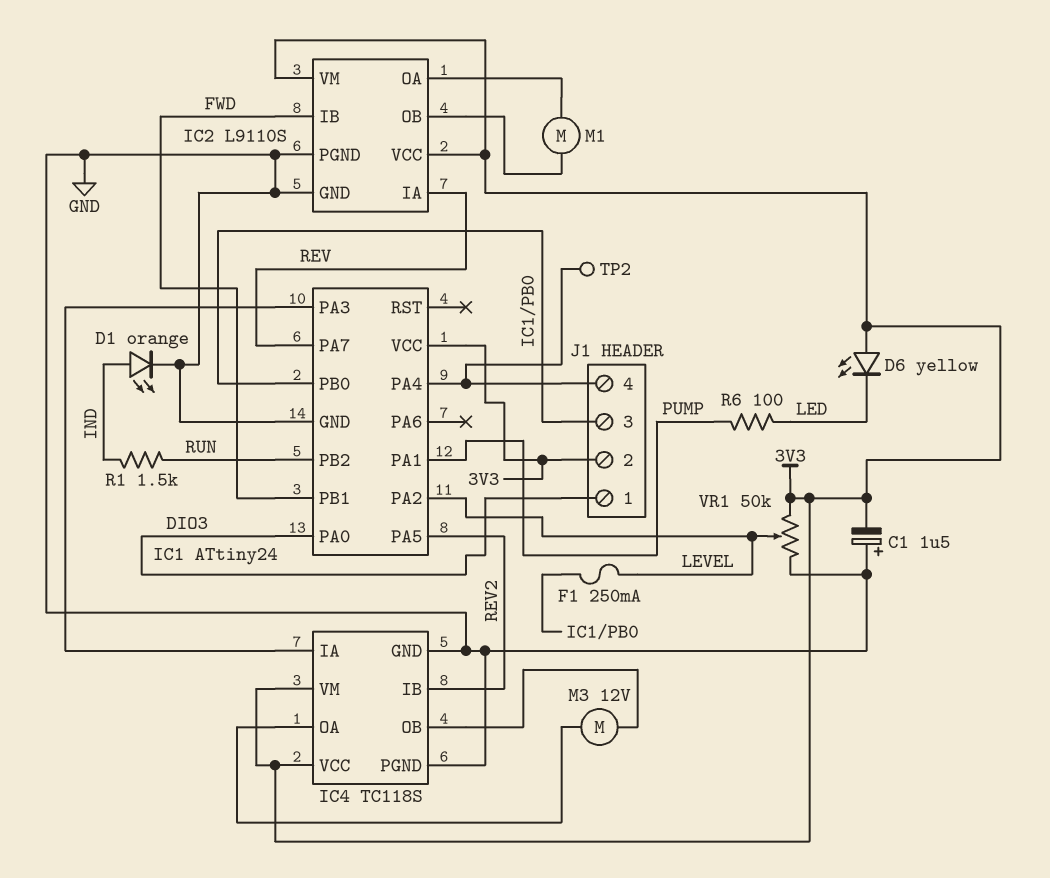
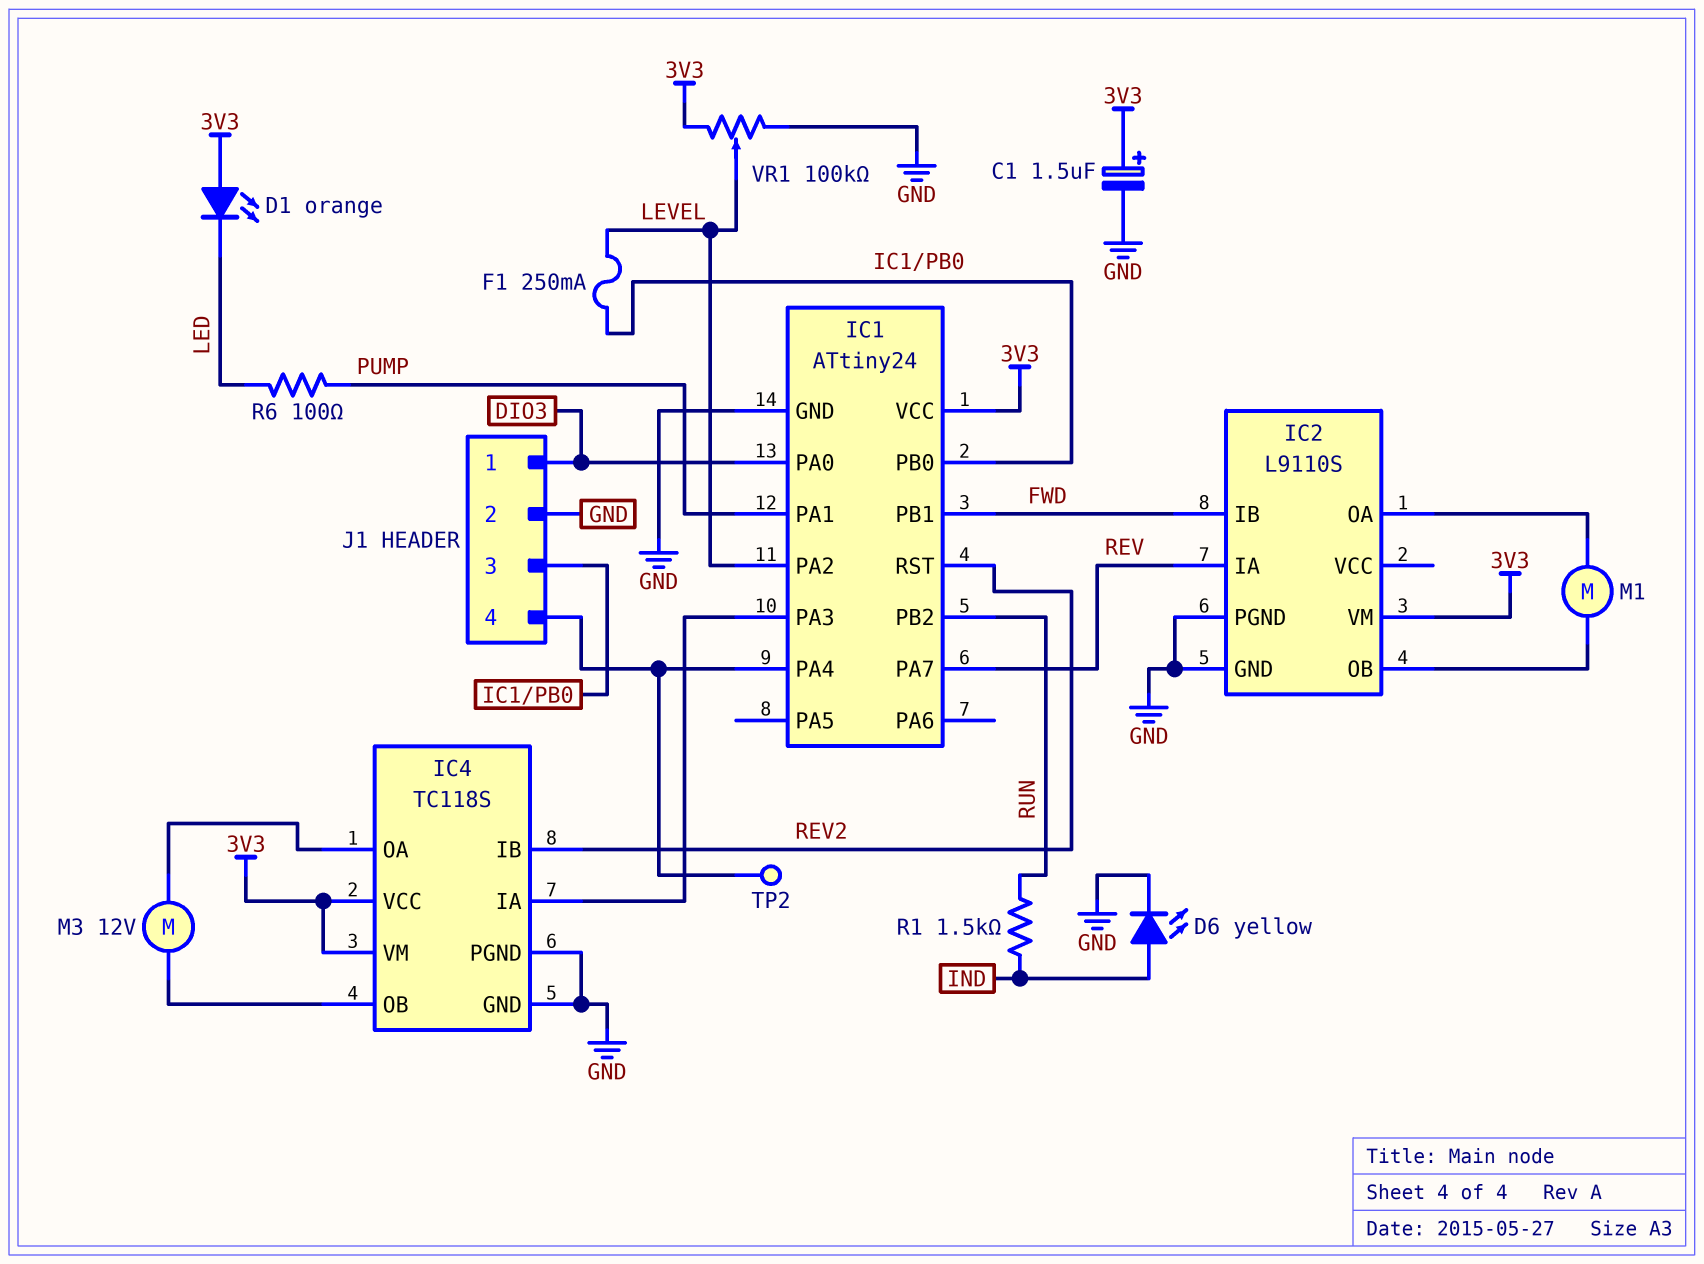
C1: 1.5uF (plus GND, minus 3V3) -> 1.5uF (plus 3V3, minus GND)
D1: LED orange (A IND, K GND) -> LED orange (A 3V3, K LED)
D6: LED yellow (A 3V3, K LED) -> LED yellow (A IND, K GND)
IC1 pin PA5: REV2 -> none
IC1 pin RST: none -> REV2
IC2 pin VCC: 3V3 -> none
J1 pin 2: 3V3 -> GND
VR1: 50k (3V3, GND, wiper LEVEL) -> 100k (3V3, GND, wiper LEVEL)

